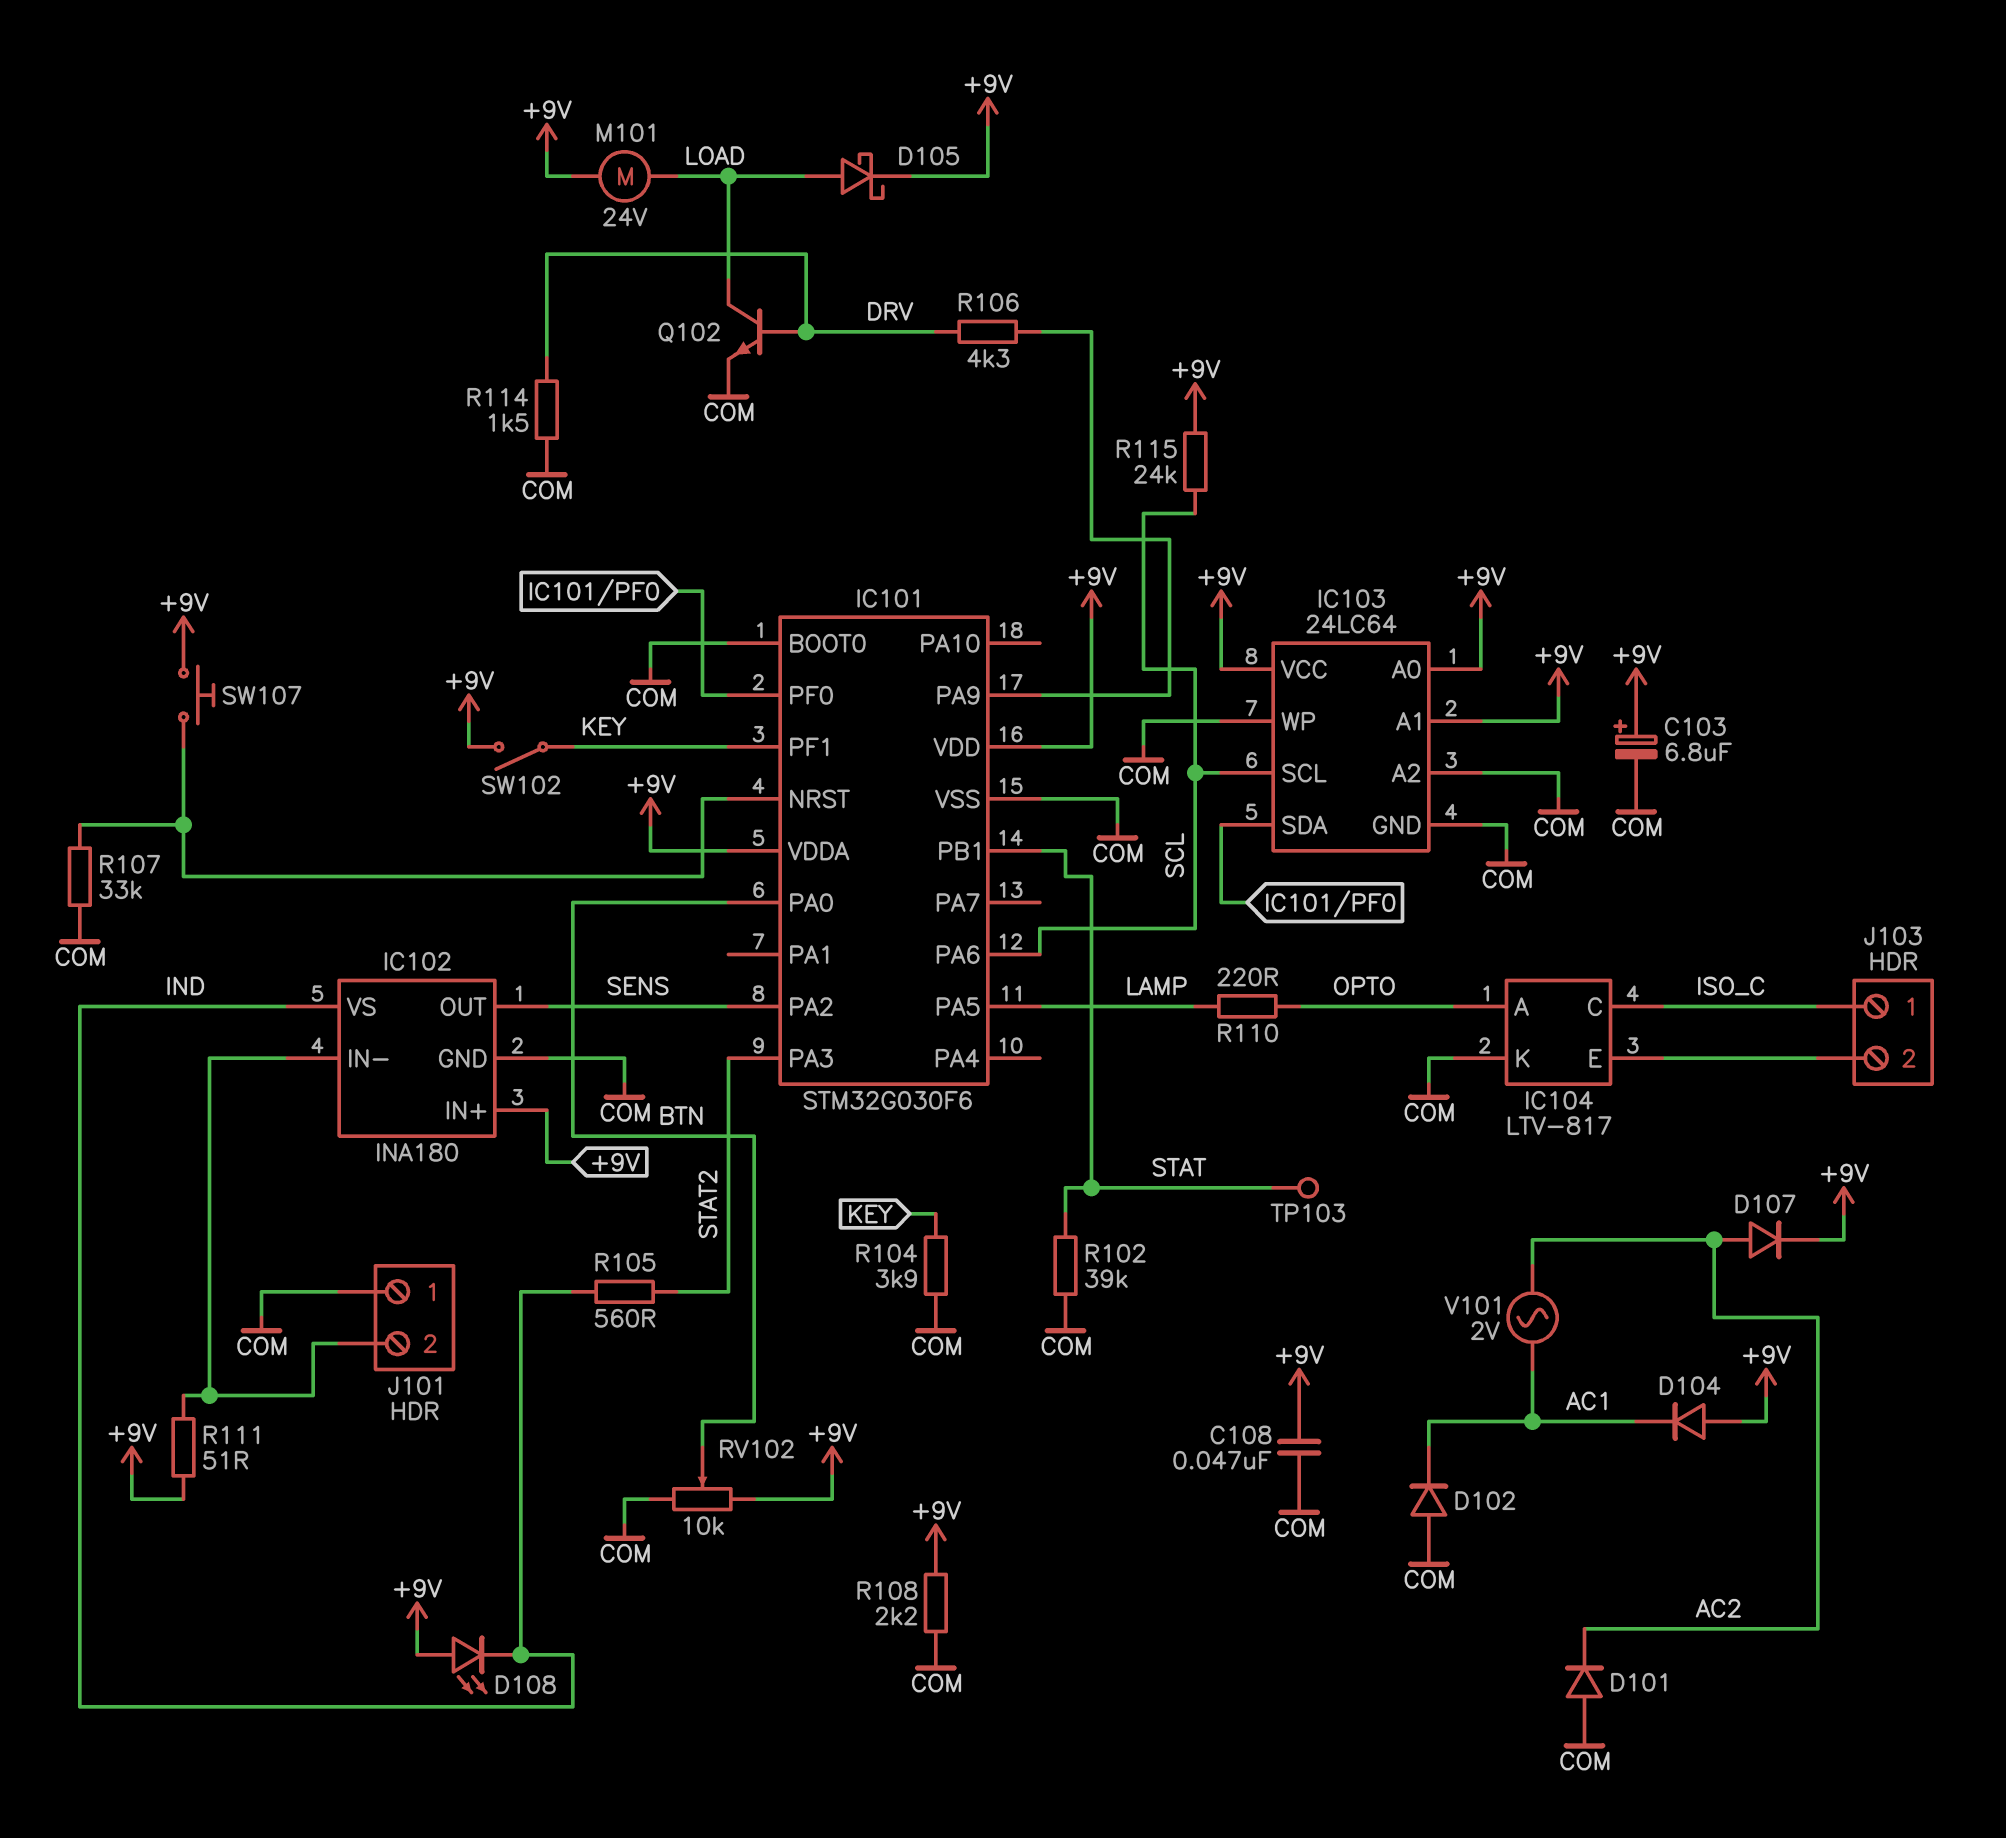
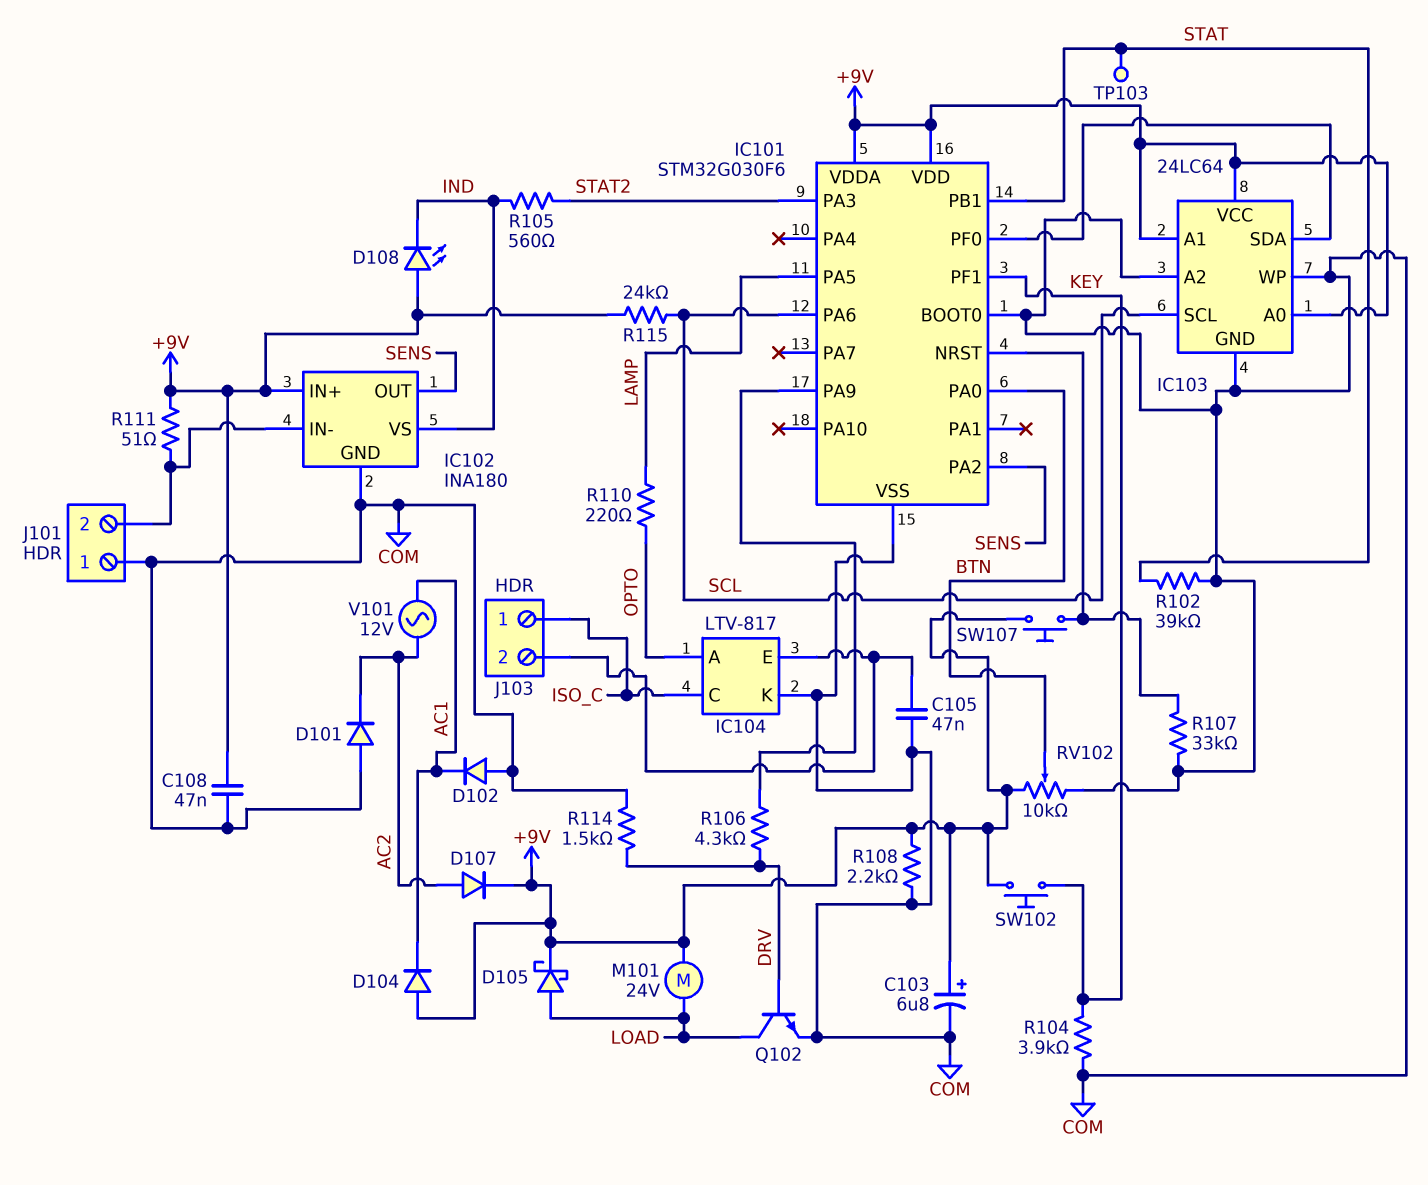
C105: none -> 47nF (COM, IC104/E)
SW102: switch (+9V, KEY) -> button (+9V, KEY)
V101: AC 2V (AC1, AC2) -> AC 12V (AC1, AC2)

